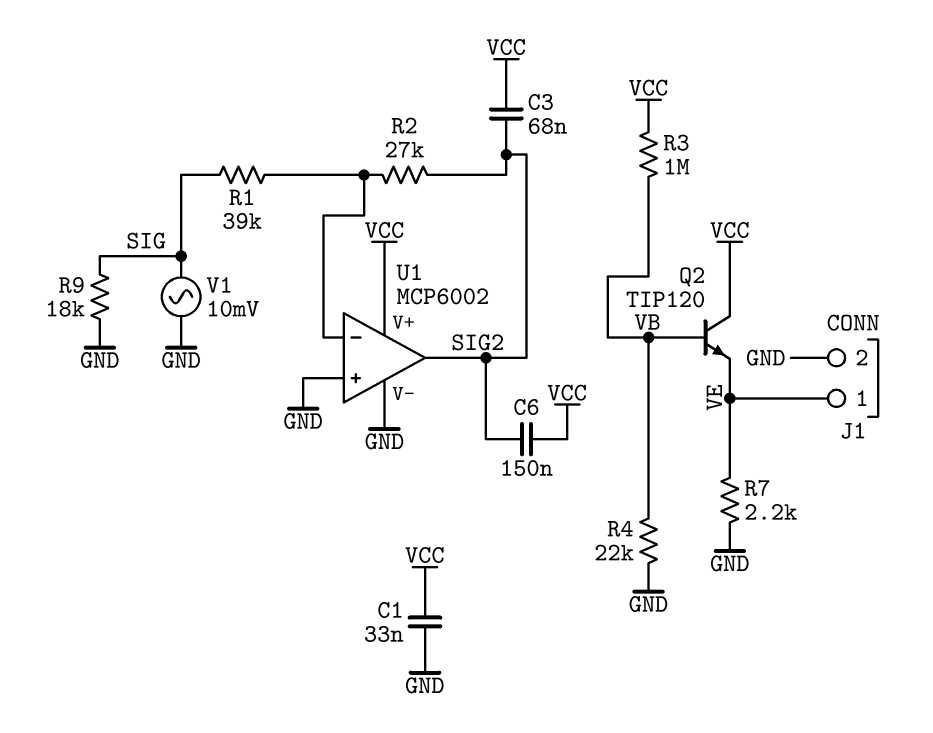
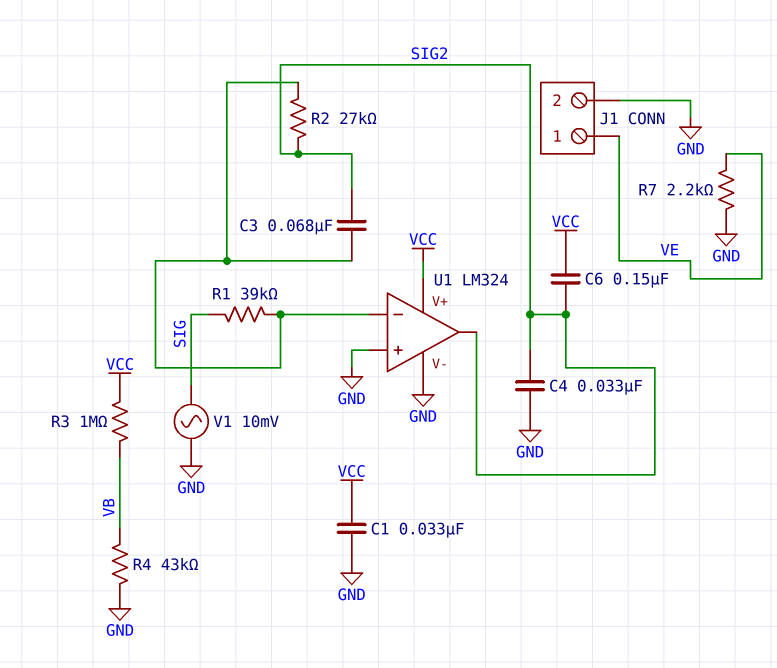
C3: 68nF (SIG2, VCC) -> 68nF (SIG2, U1/in-)
C4: none -> 33nF (GND, SIG2)
Q2: NPN TIP120 (B VB, C VCC, E VE) -> none
R4: 22k (GND, VB) -> 43k (GND, VB)
R9: 18k (GND, SIG) -> none
U1: MCP6002 -> LM324

